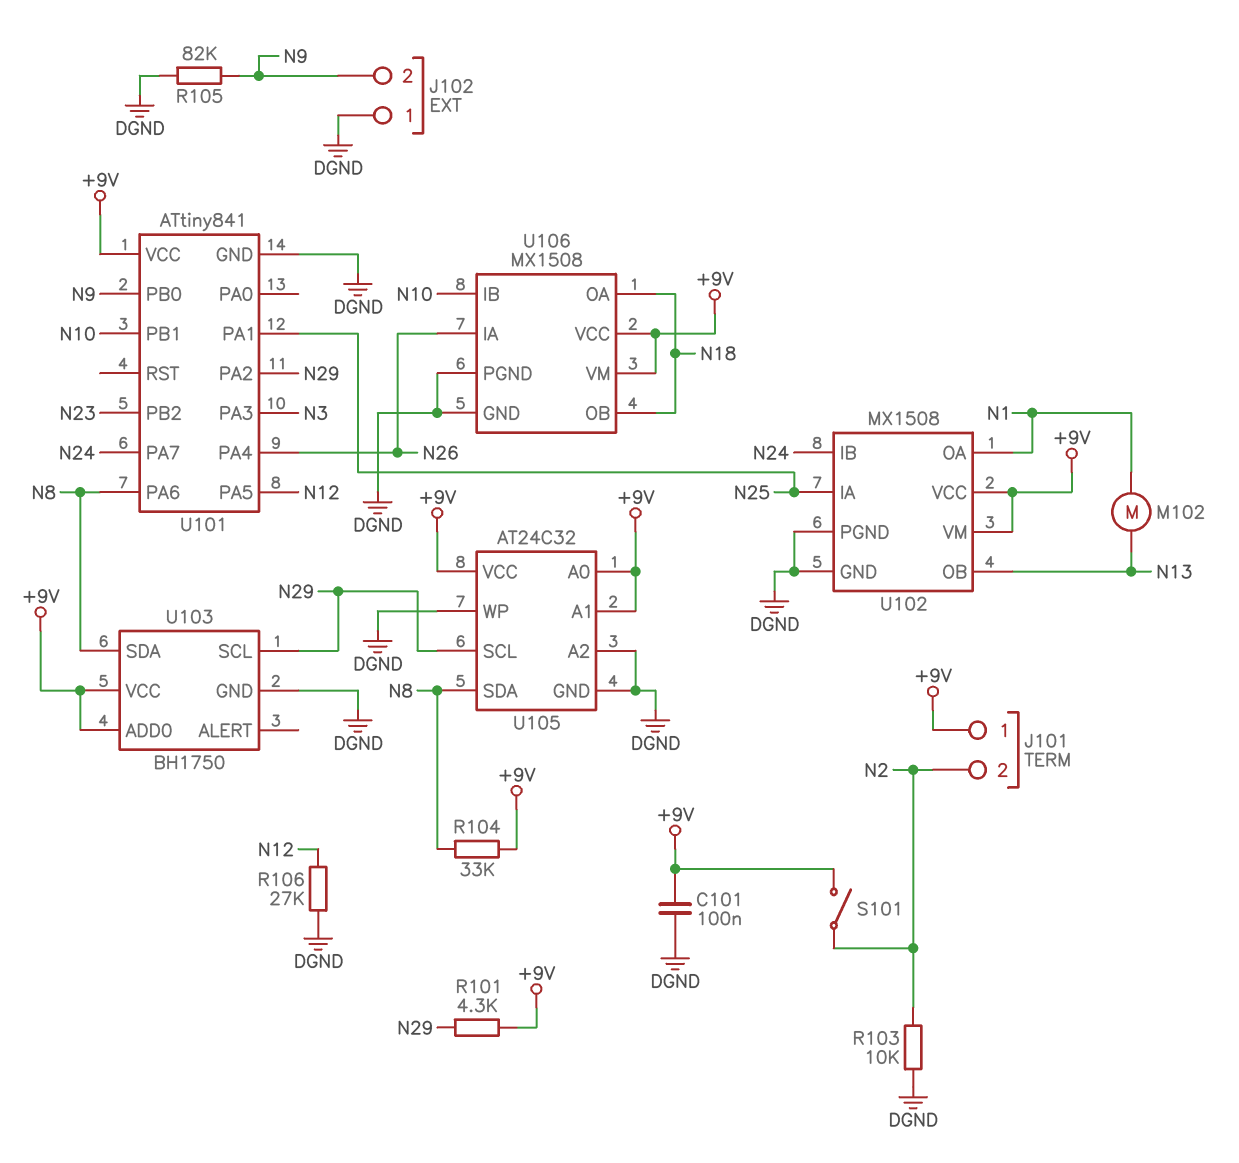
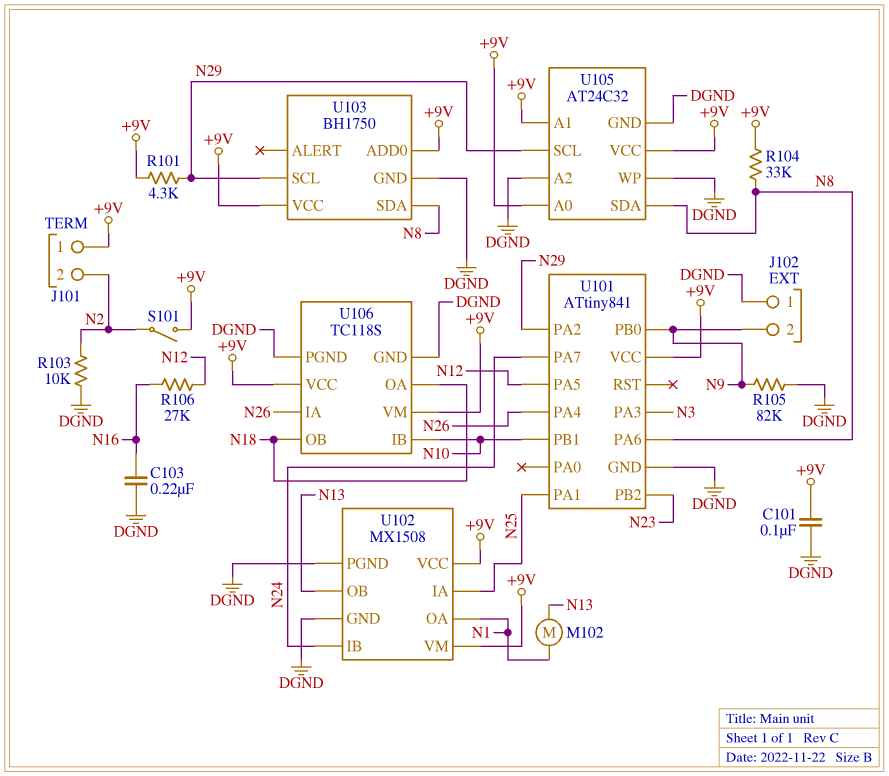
C103: none -> 220nF (DGND, N16)
R106: 27k (DGND, N12) -> 27k (N12, N16)
U106: MX1508 -> TC118S

